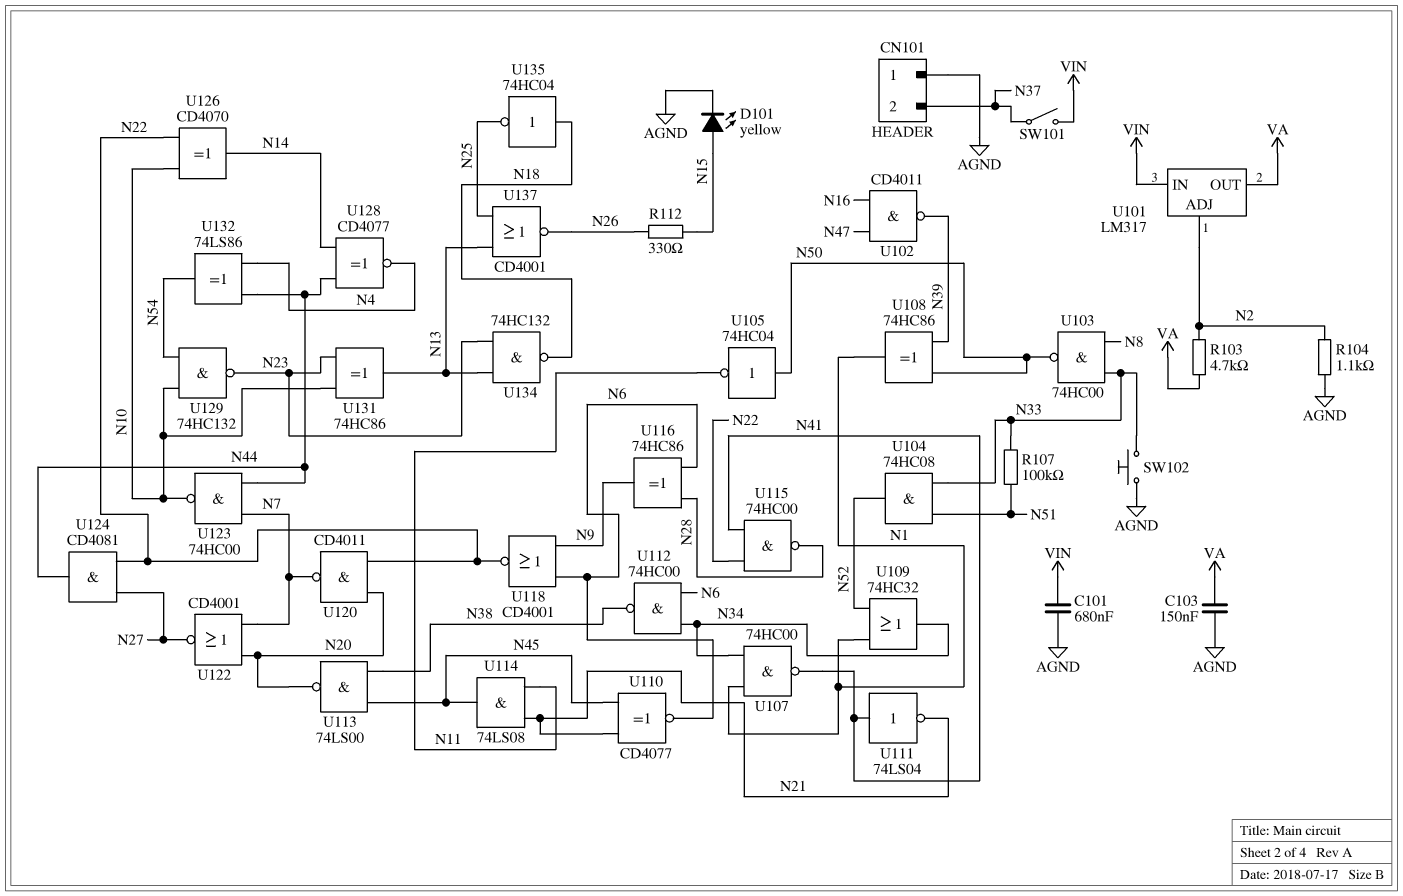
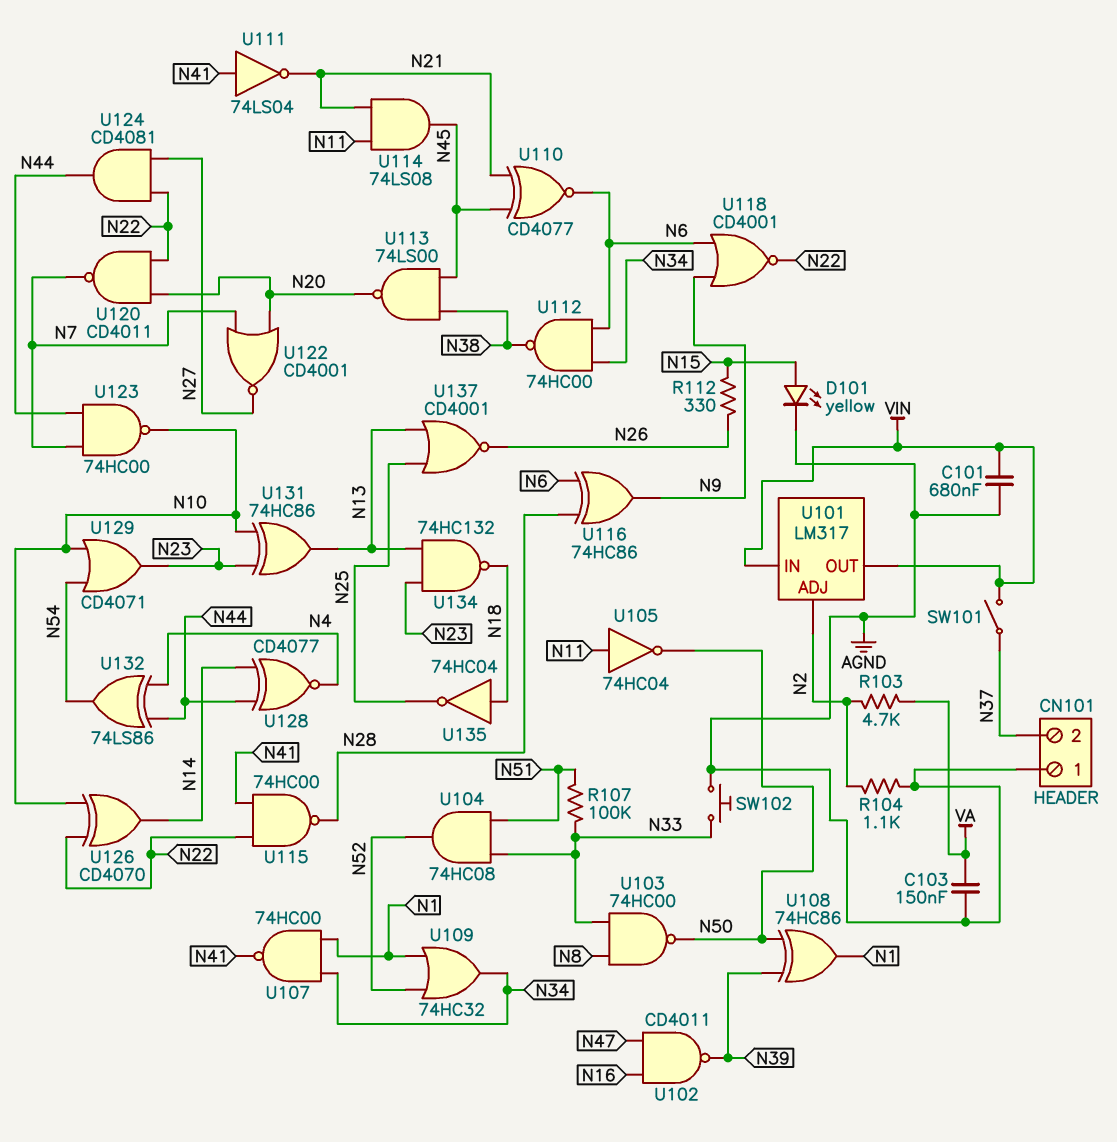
U101 pin OUT: VA -> VIN
U105: NOT 74HC04 (in N50, out N11) -> NOT 74HC04 (in N11, out N50)
U129: NAND 74HC132 (in N10, in N54, out N23) -> OR CD4071 (in N10, in N54, out N23)

